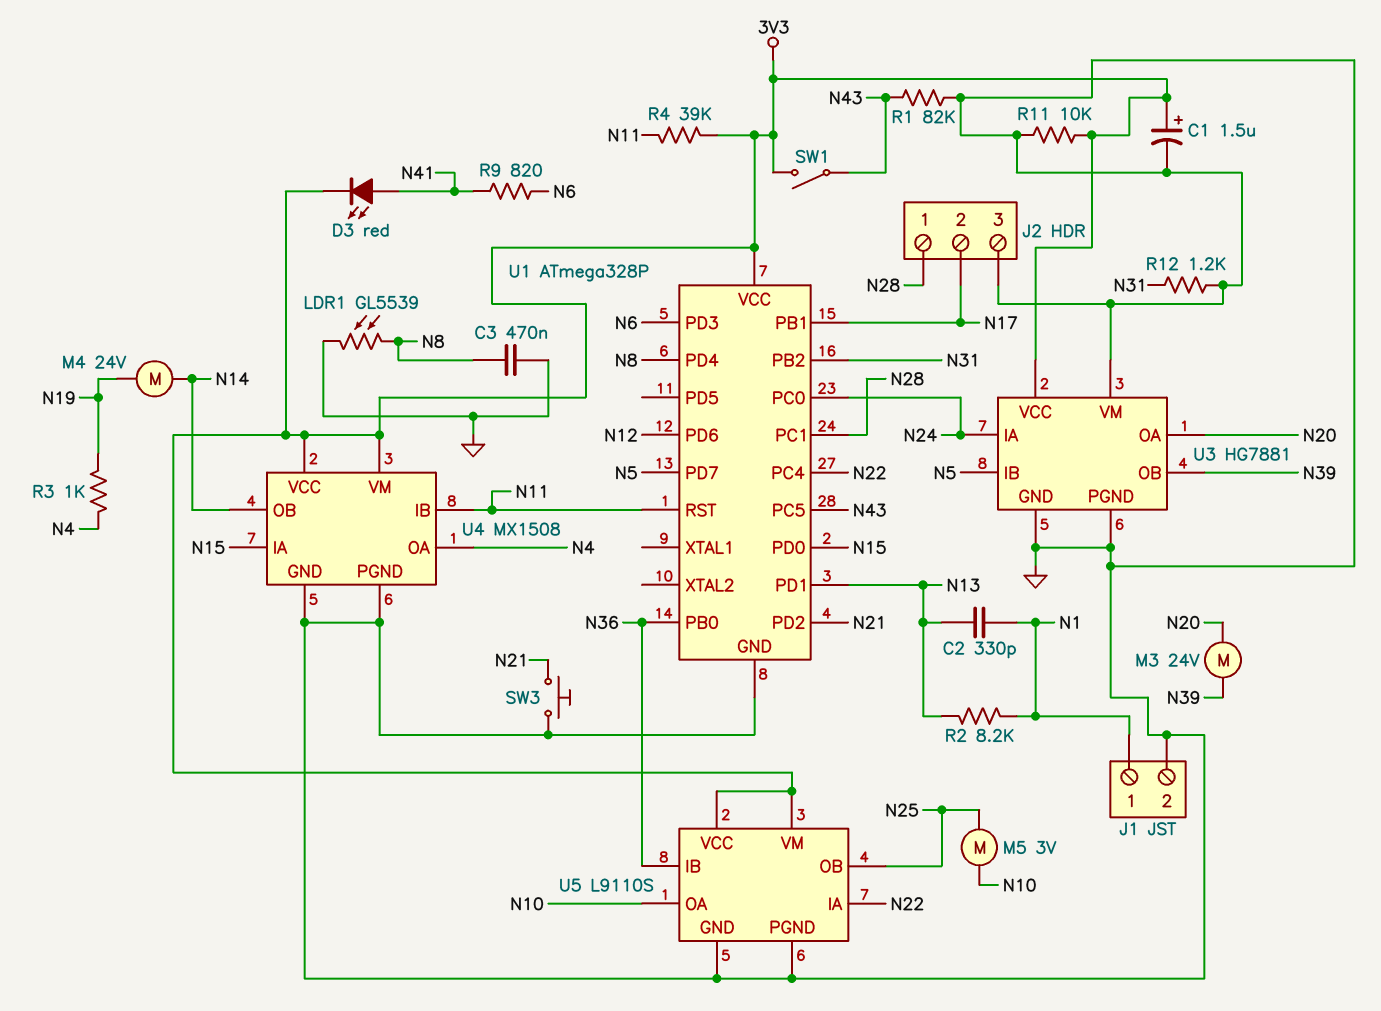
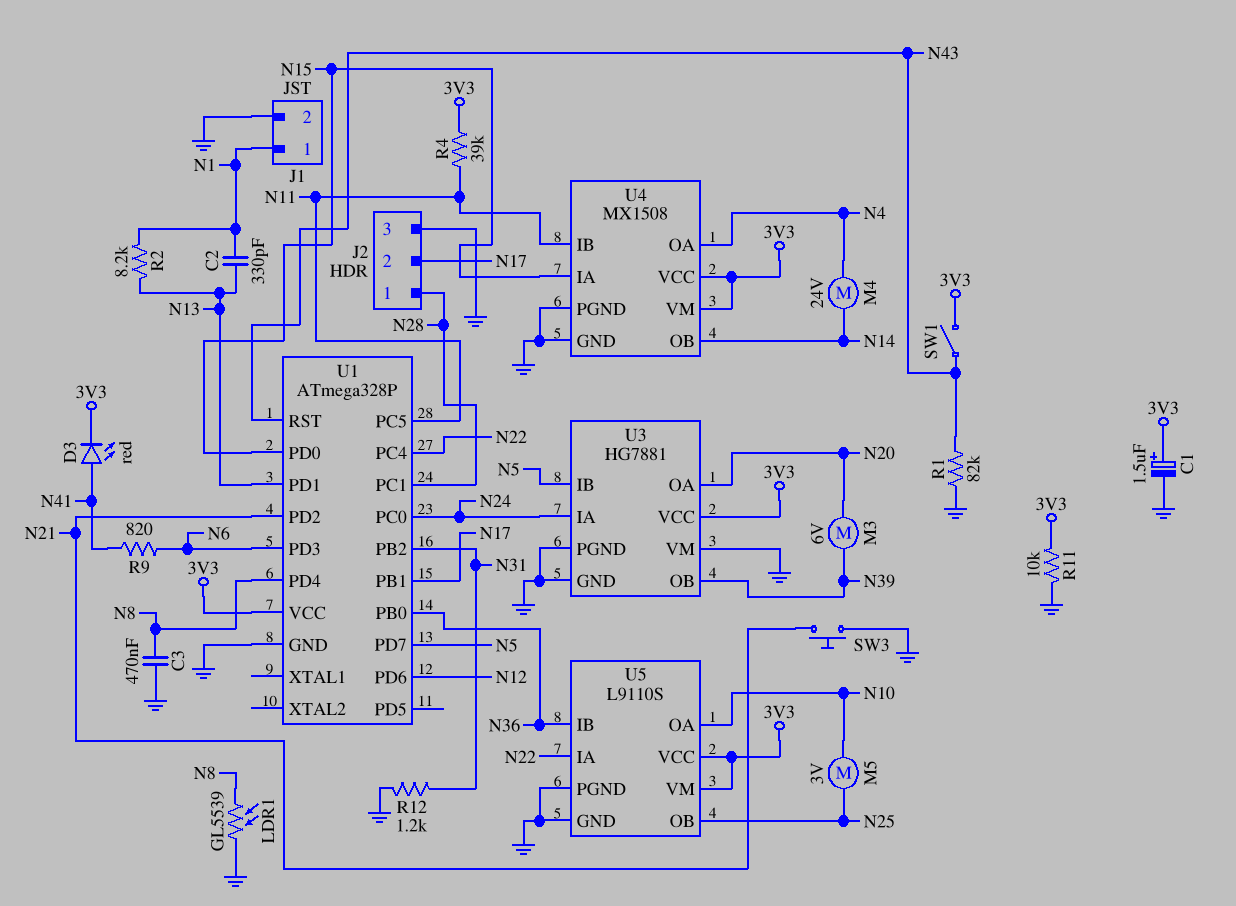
M3: motor 24V (N20, N39) -> motor 6V (N20, N39)
M4: motor 24V (N14, N19) -> motor 24V (N4, N14)
R3: 1k (N4, N19) -> none
U1 pin PC5: N43 -> N11
U1 pin RST: N11 -> N43

